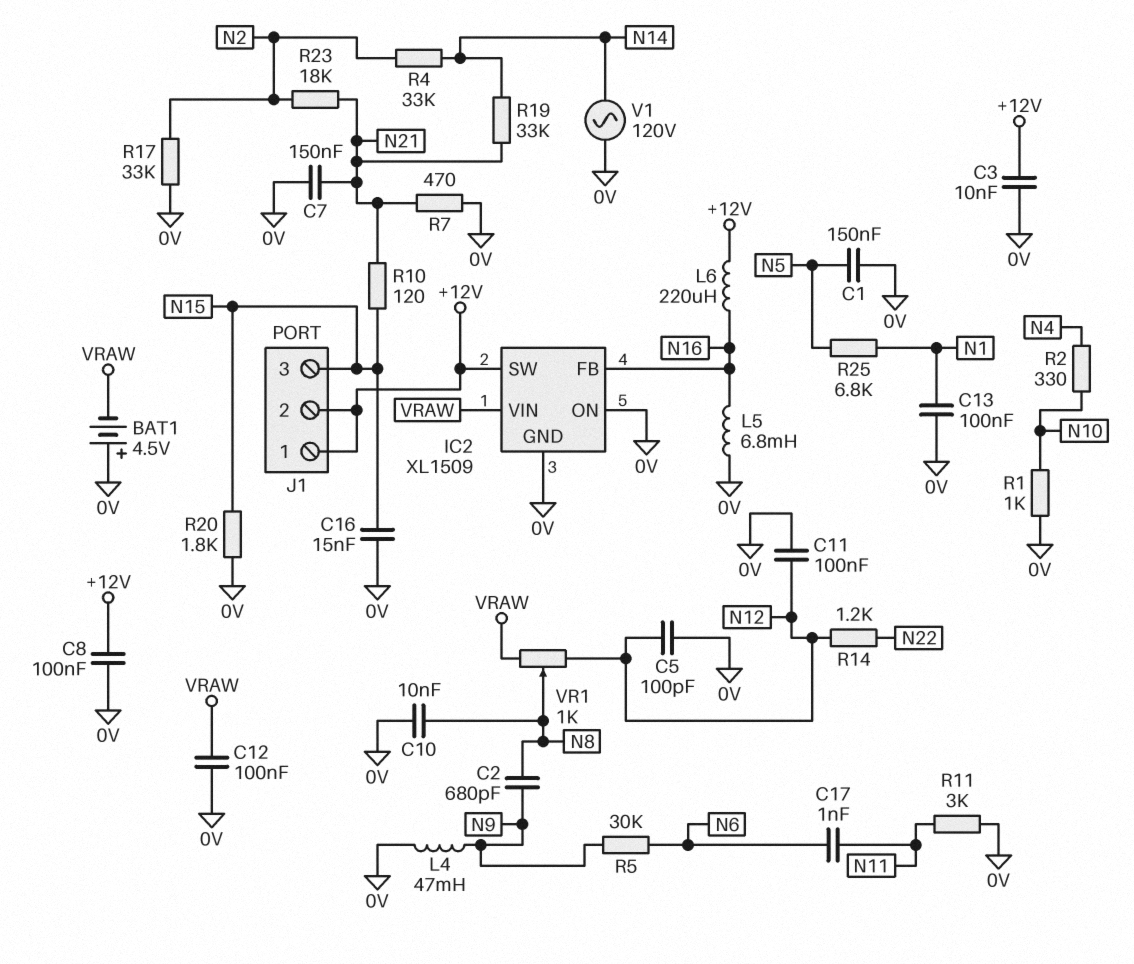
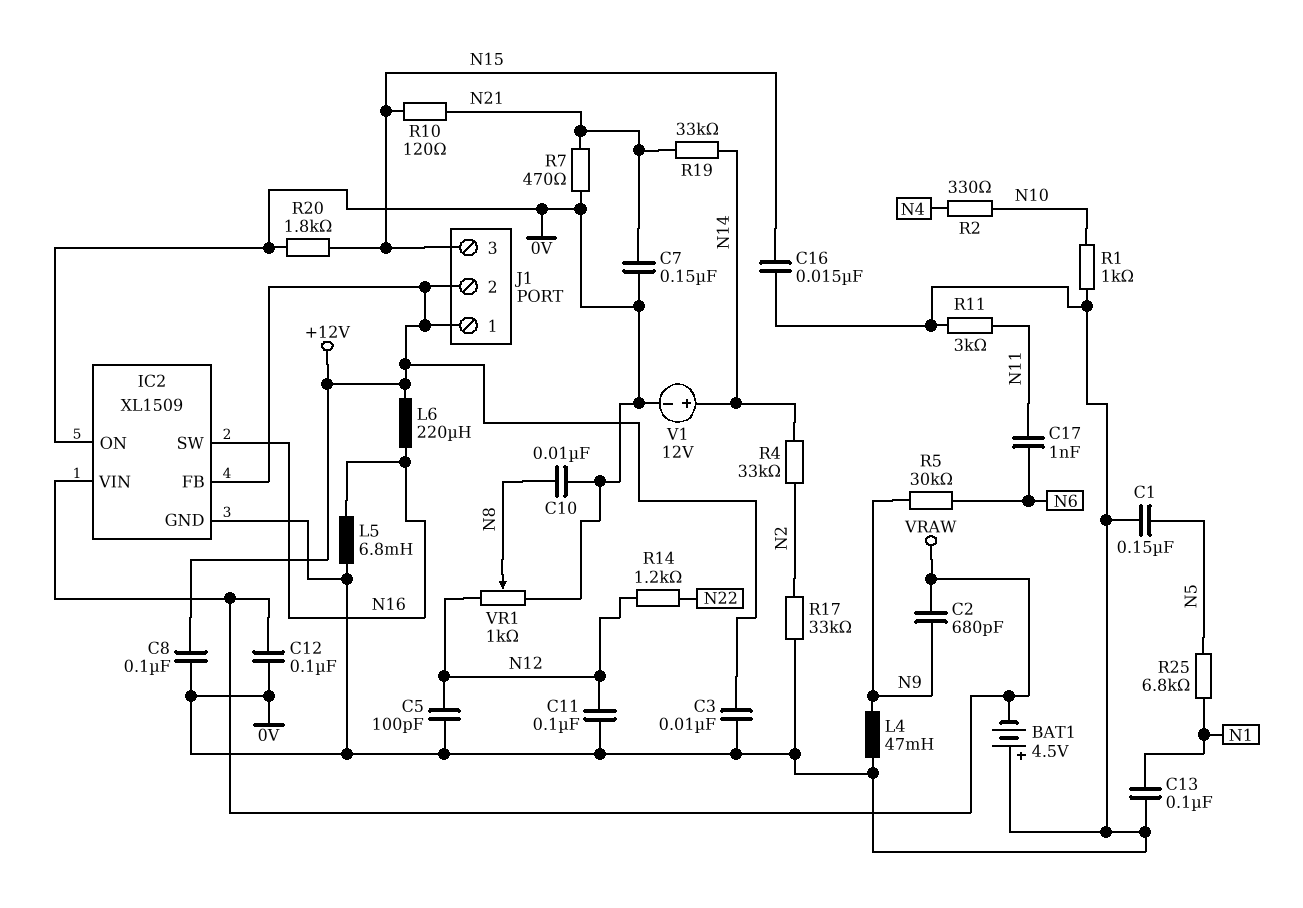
C2: 680pF (N8, N9) -> 680pF (N9, VRAW)
IC2 pin FB: N16 -> +12V
IC2 pin SW: +12V -> N16
R23: 18k (N2, N21) -> none
V1: AC 120V (0V, N14) -> 12V (plus N14, minus 0V)
VR1: 1k (N12, VRAW, wiper N8) -> 1k (0V, N12, wiper N8)

